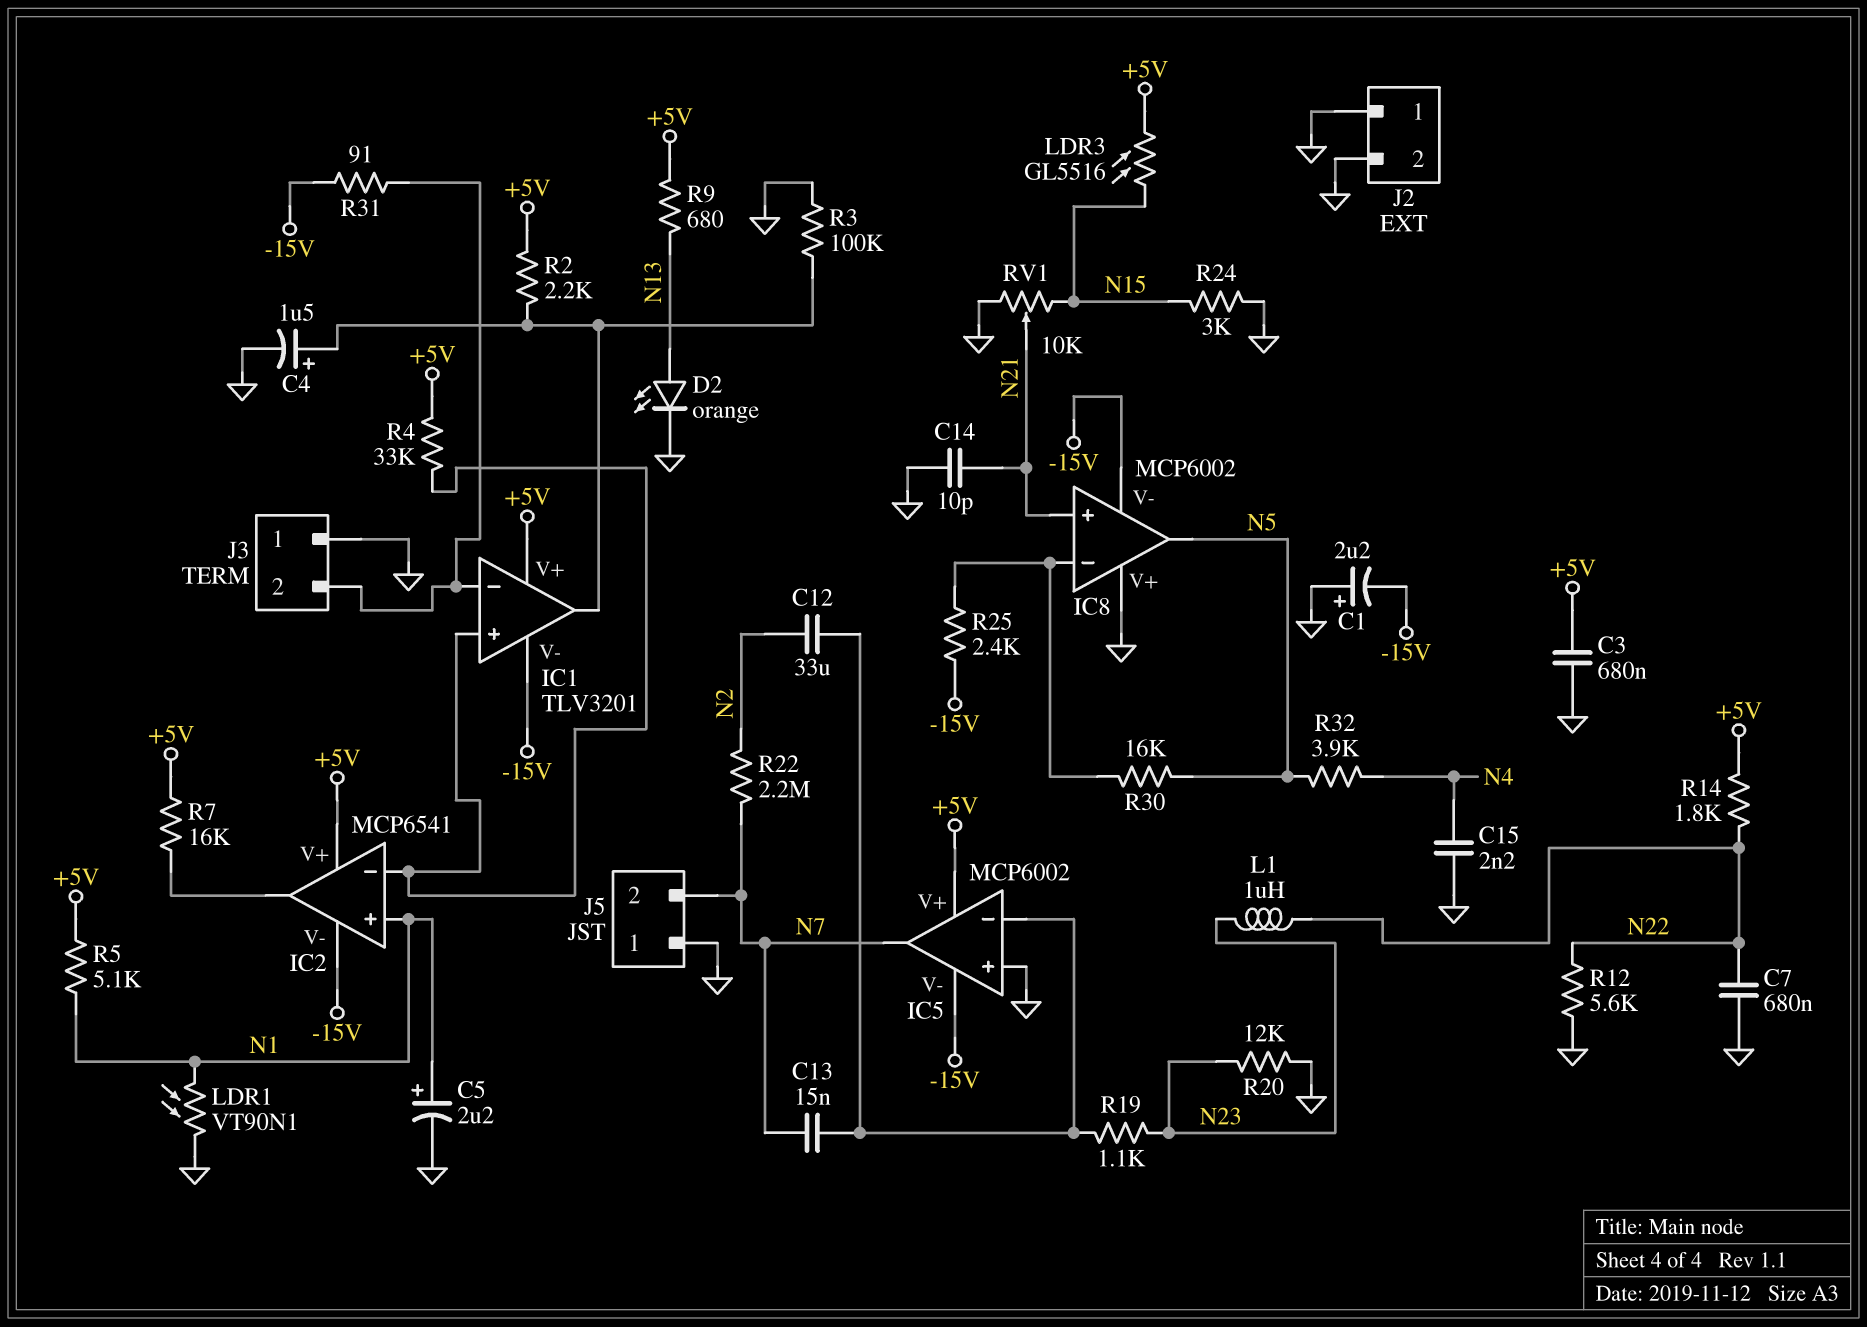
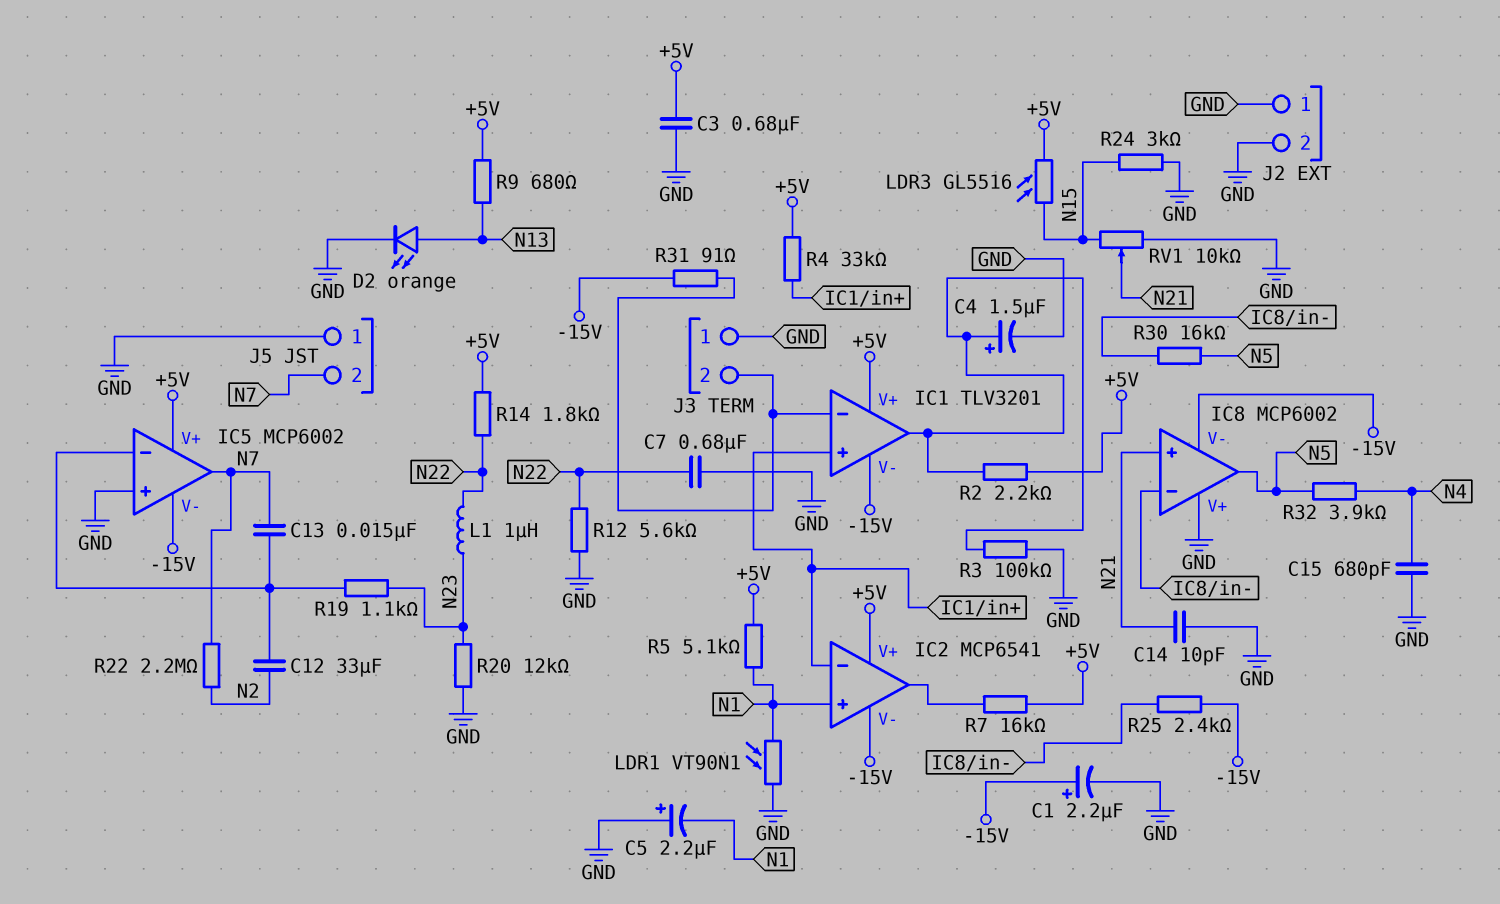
C1: 2.2uF (plus GND, minus -15V) -> 2.2uF (plus -15V, minus GND)
C5: 2.2uF (plus N1, minus GND) -> 2.2uF (plus GND, minus N1)
C15: 2.2nF (GND, N4) -> 680pF (GND, N4)

